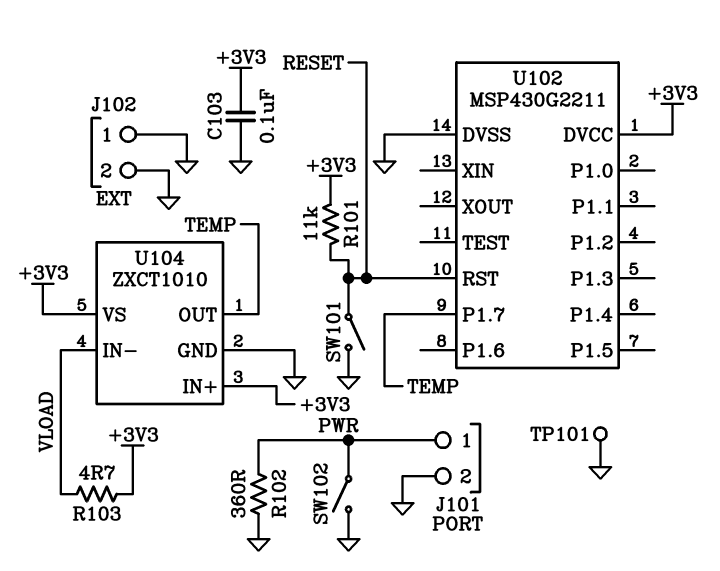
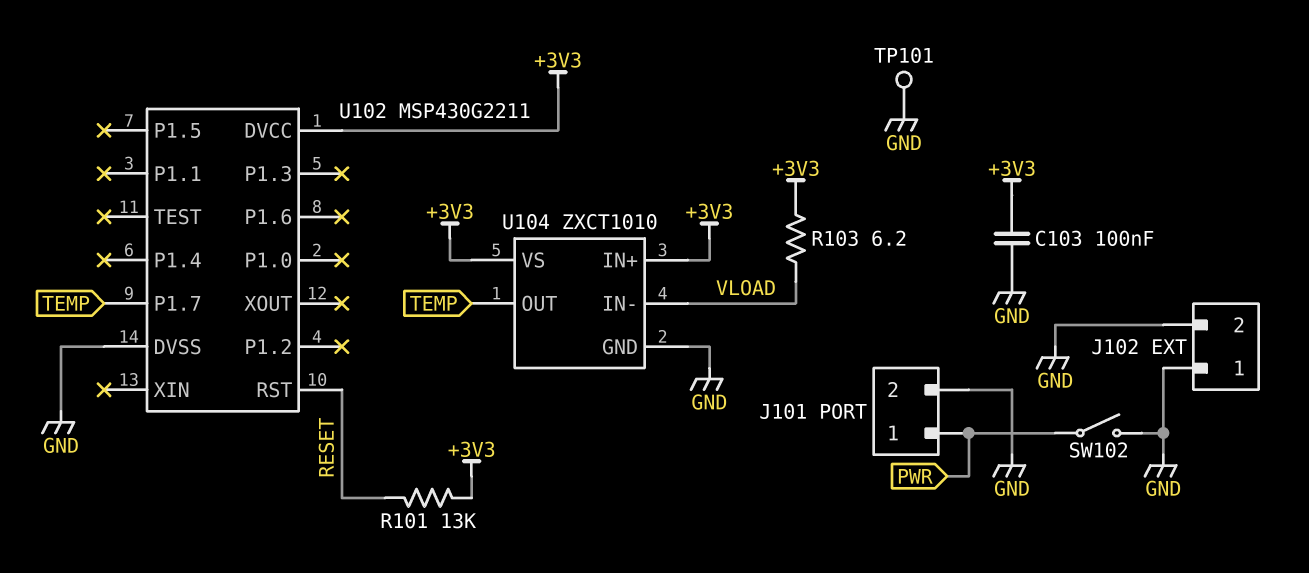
R101: 11k (+3V3, RESET) -> 13k (+3V3, RESET)
R102: 360 (GND, PWR) -> none
R103: 4.7 (+3V3, VLOAD) -> 6.2 (+3V3, VLOAD)
SW101: switch (GND, RESET) -> none

